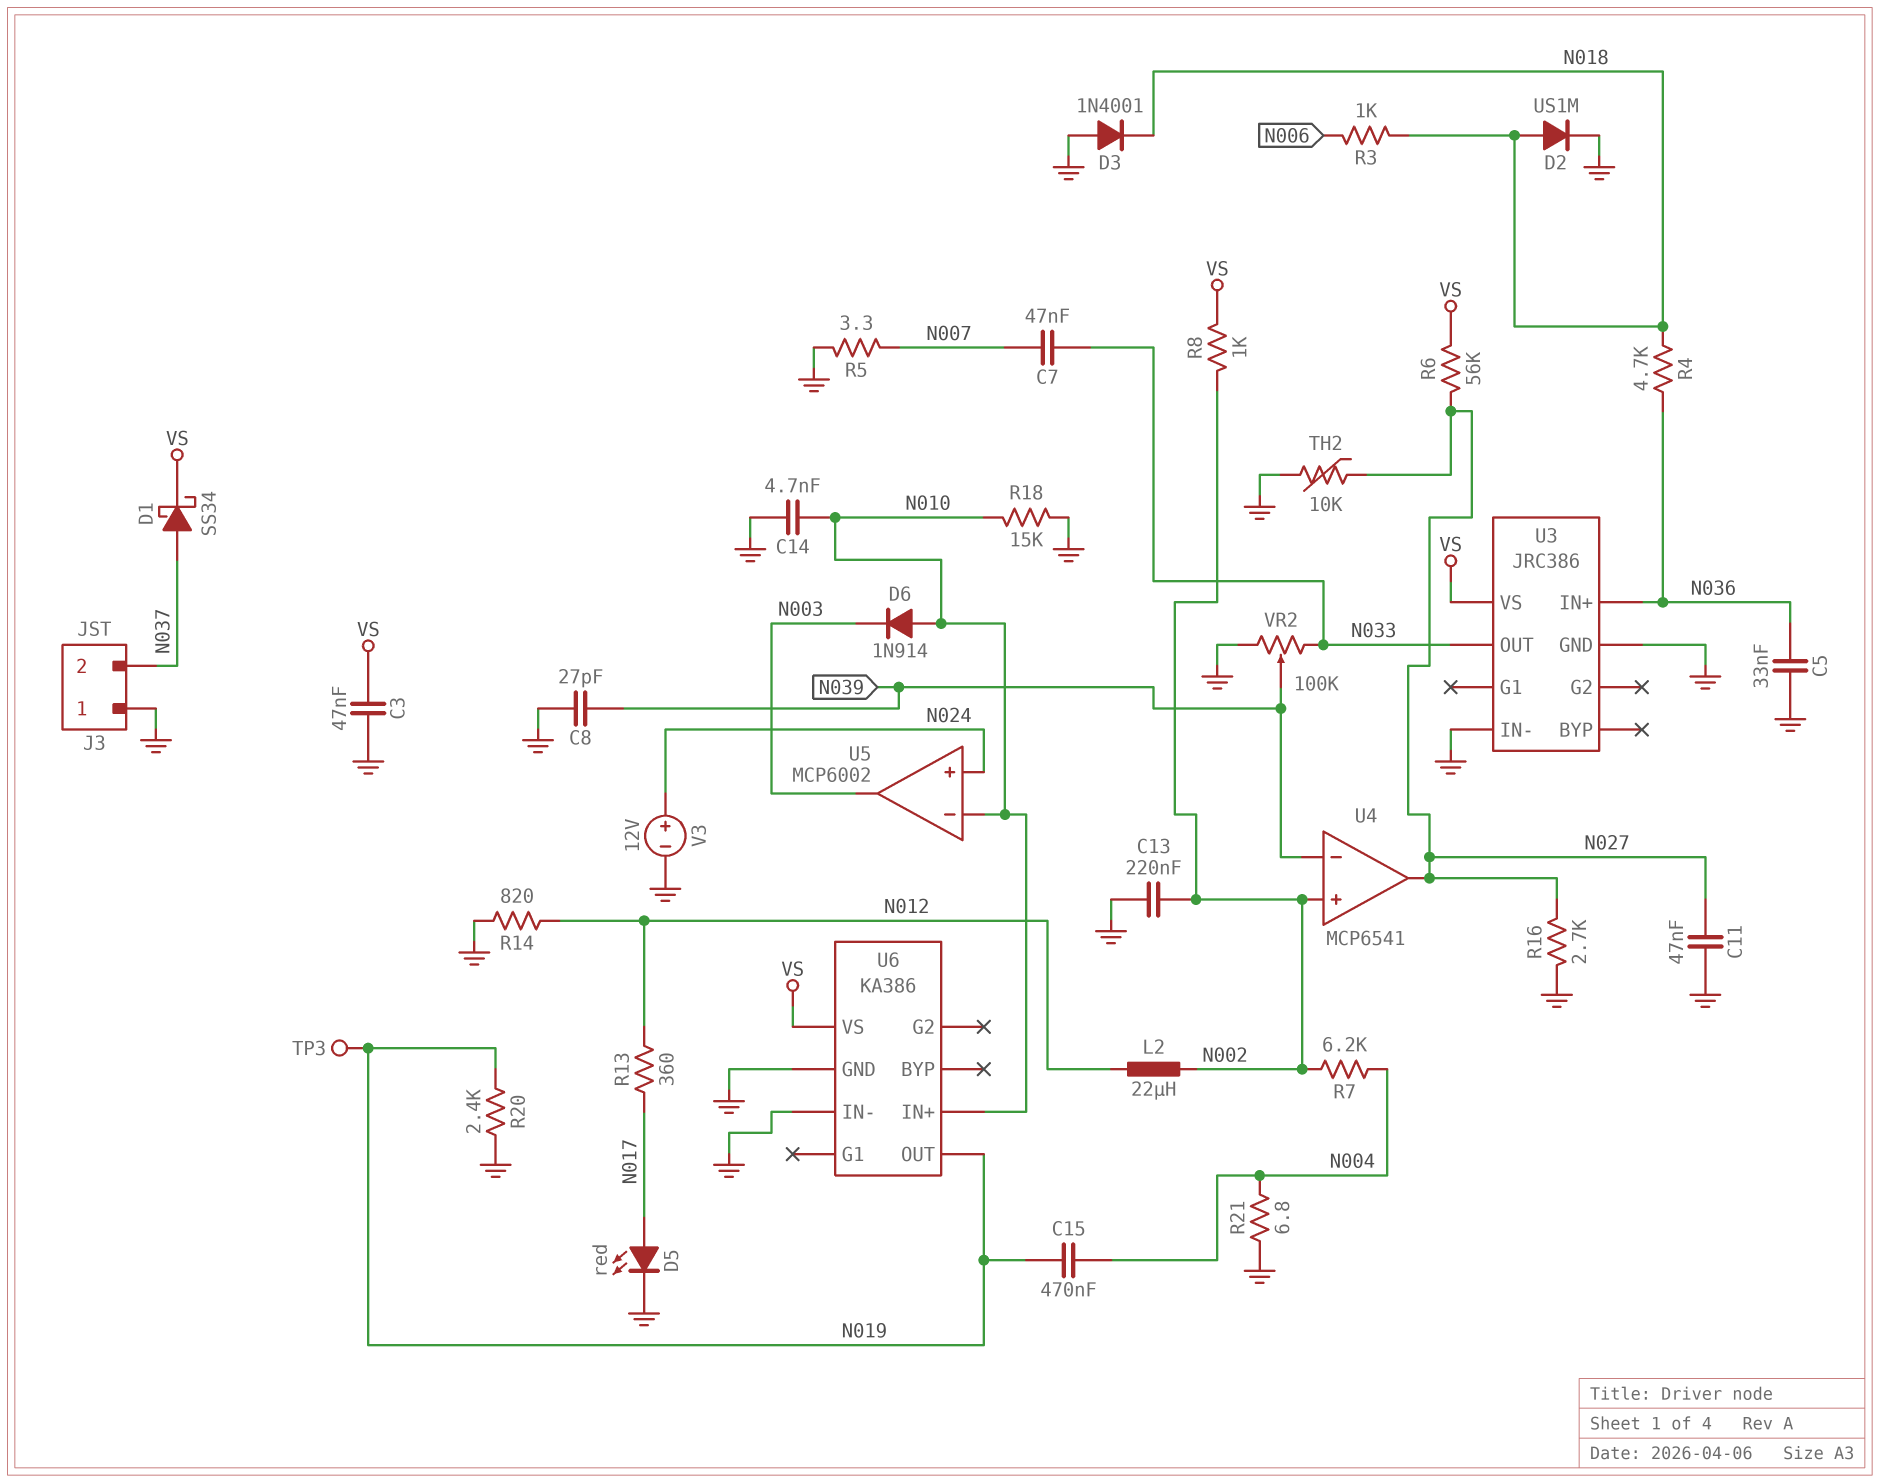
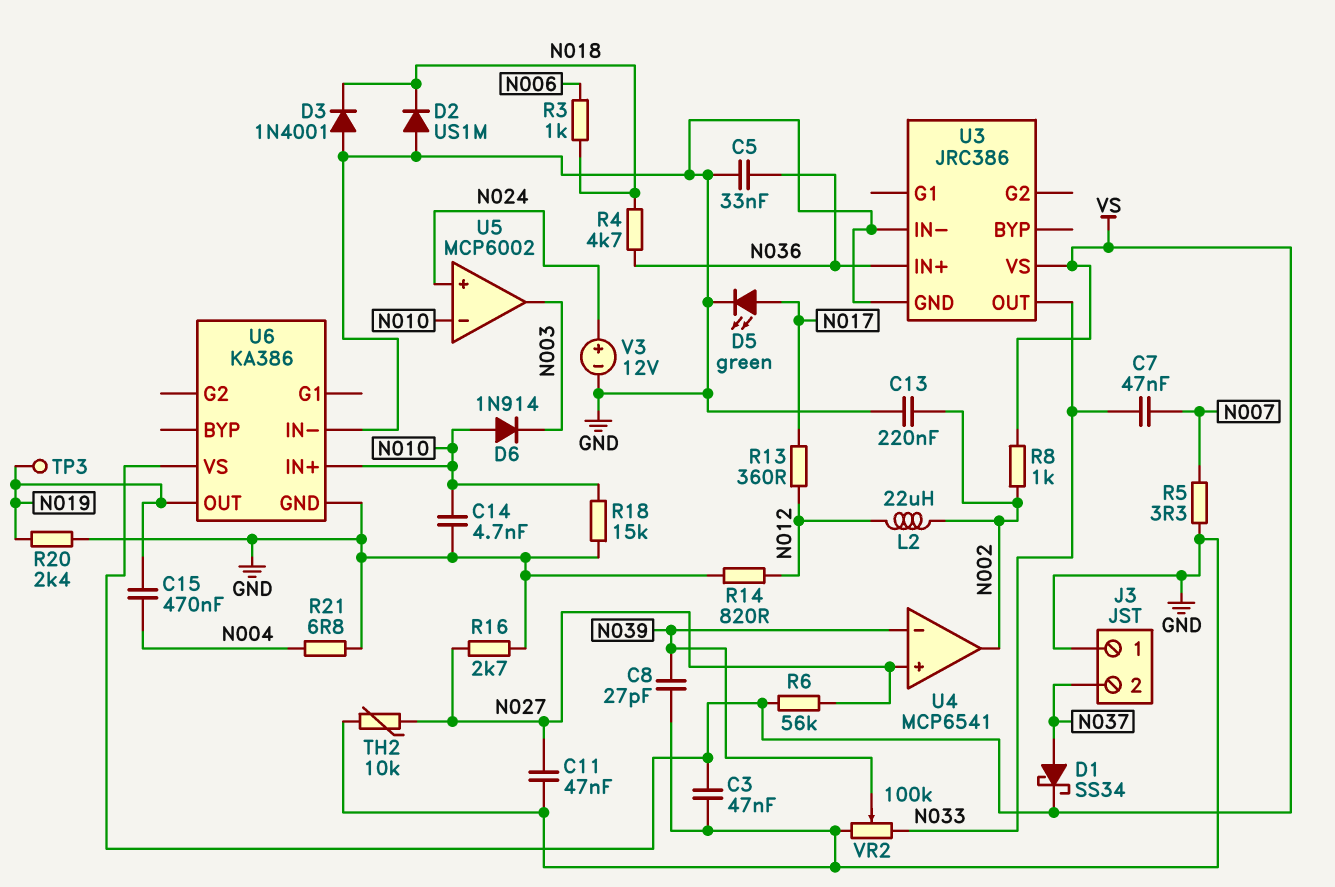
D2: diode US1M (A N018, K GND) -> diode US1M (A GND, K N018)
D5: LED red (A N017, K GND) -> LED green (A N017, K GND)
R7: 6.2k (N002, N004) -> none
U4 pin in+: N002 -> N027
U4 pin out: N027 -> N002

